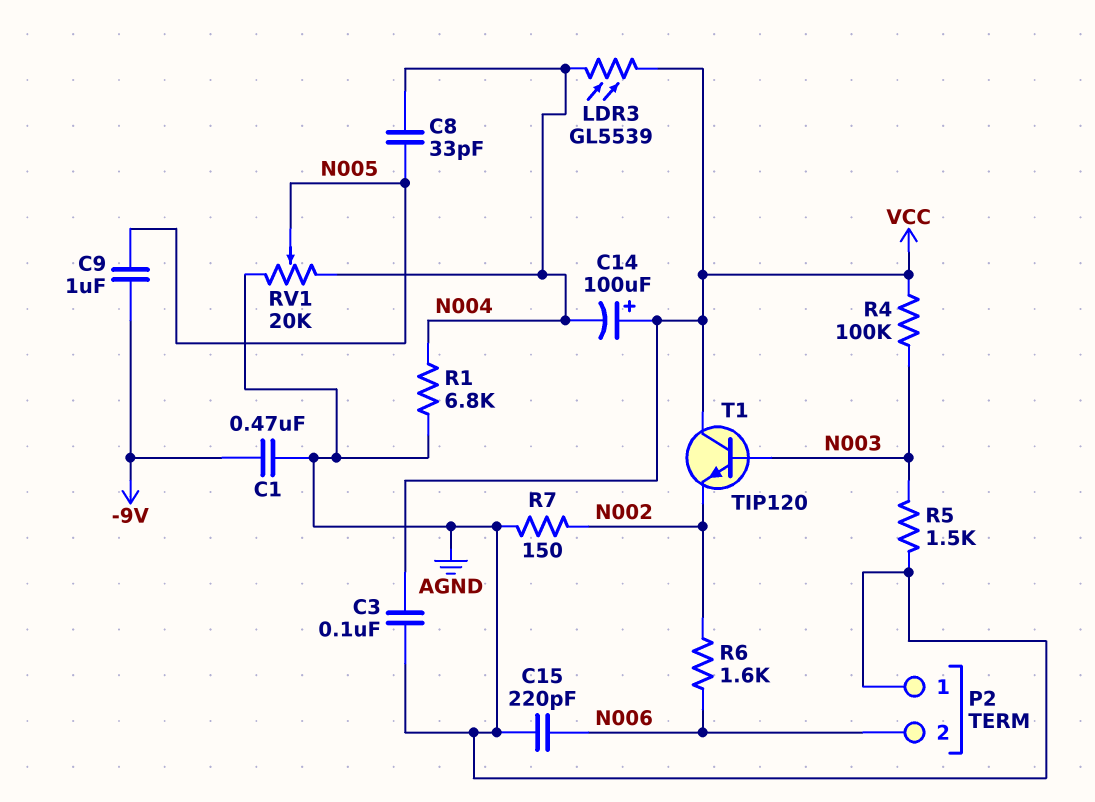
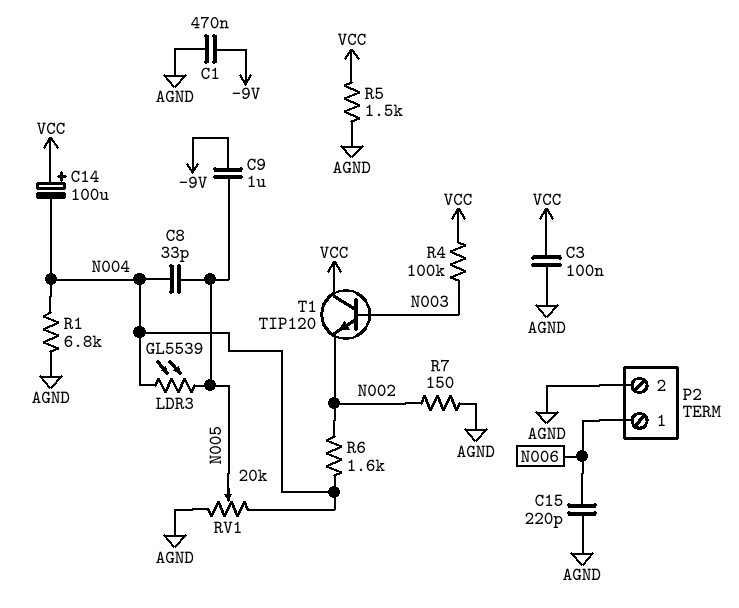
LDR3: GL5539 (N004, VCC) -> GL5539 (N004, N005)
P2 pin 1: AGND -> N006
P2 pin 2: N006 -> AGND
R5: 1.5k (AGND, N003) -> 1.5k (AGND, VCC)
R6: 1.6k (N002, N006) -> 1.6k (N002, N004)

